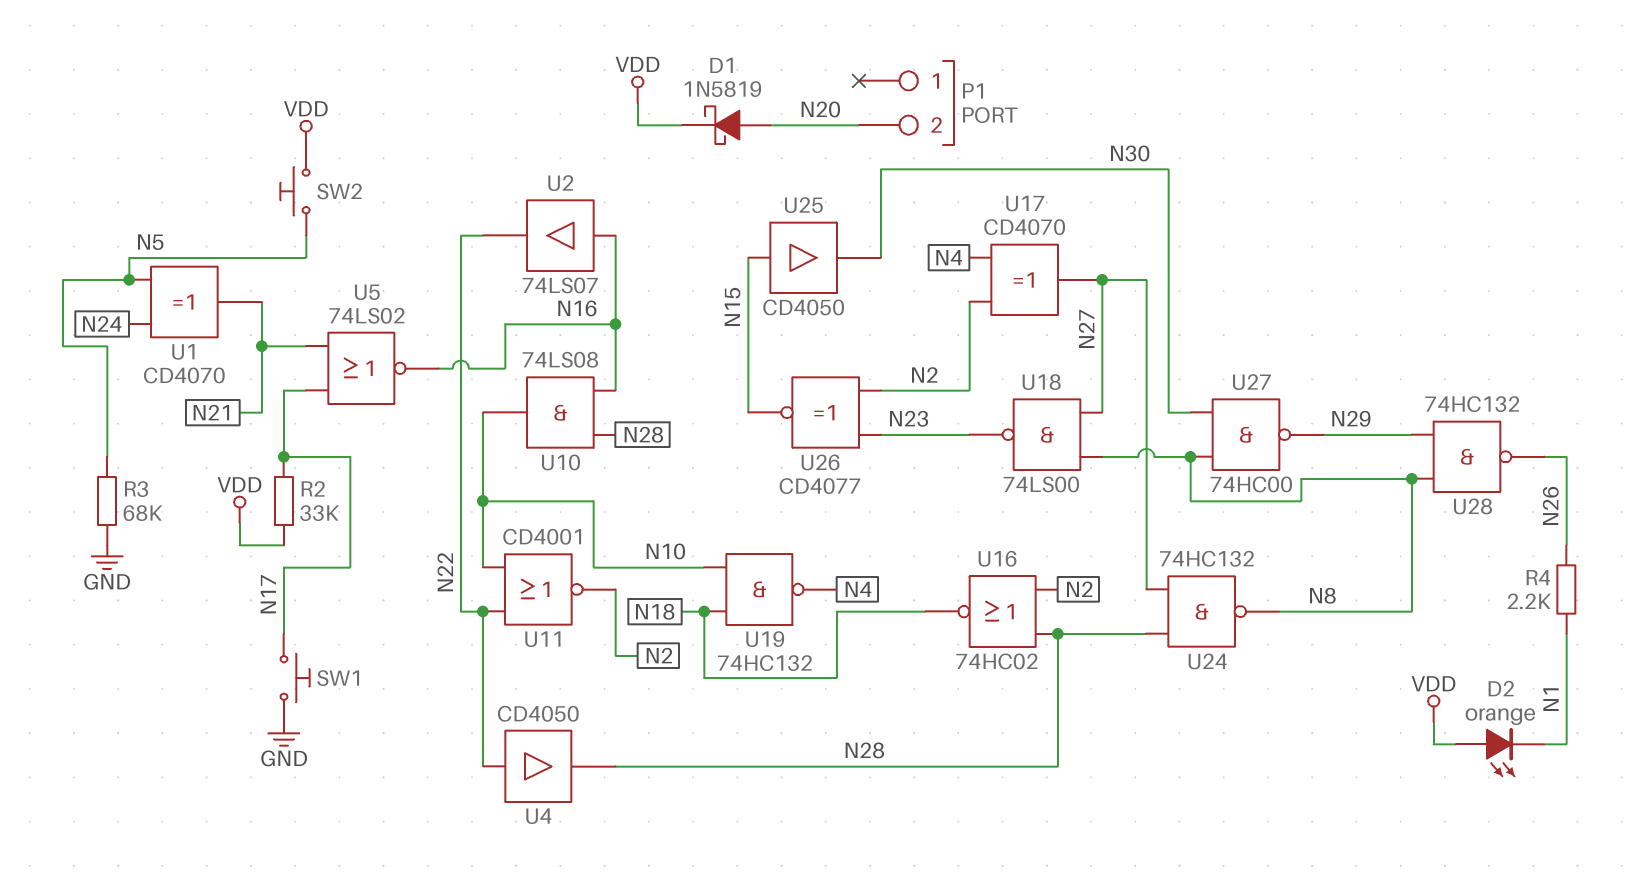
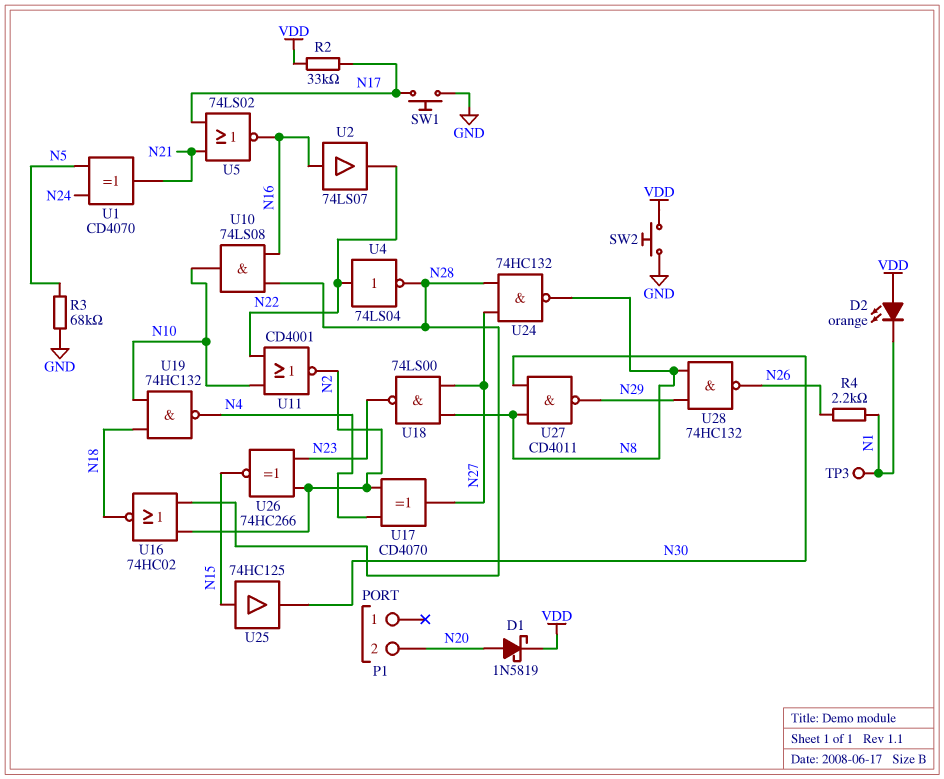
SW2: button (N5, VDD) -> button (GND, VDD)
TP3: none -> test point (N1)
U4: buffer CD4050 (in N22, out N28) -> NOT 74LS04 (in N22, out N28)
U25: buffer CD4050 (in N15, out N30) -> buffer 74HC125 (in N15, out N30)
U26: XNOR CD4077 (in N2, in N23, out N15) -> XNOR 74HC266 (in N2, in N23, out N15)
U27: NAND 74HC00 (in N8, in N30, out N29) -> NAND CD4011 (in N8, in N30, out N29)

